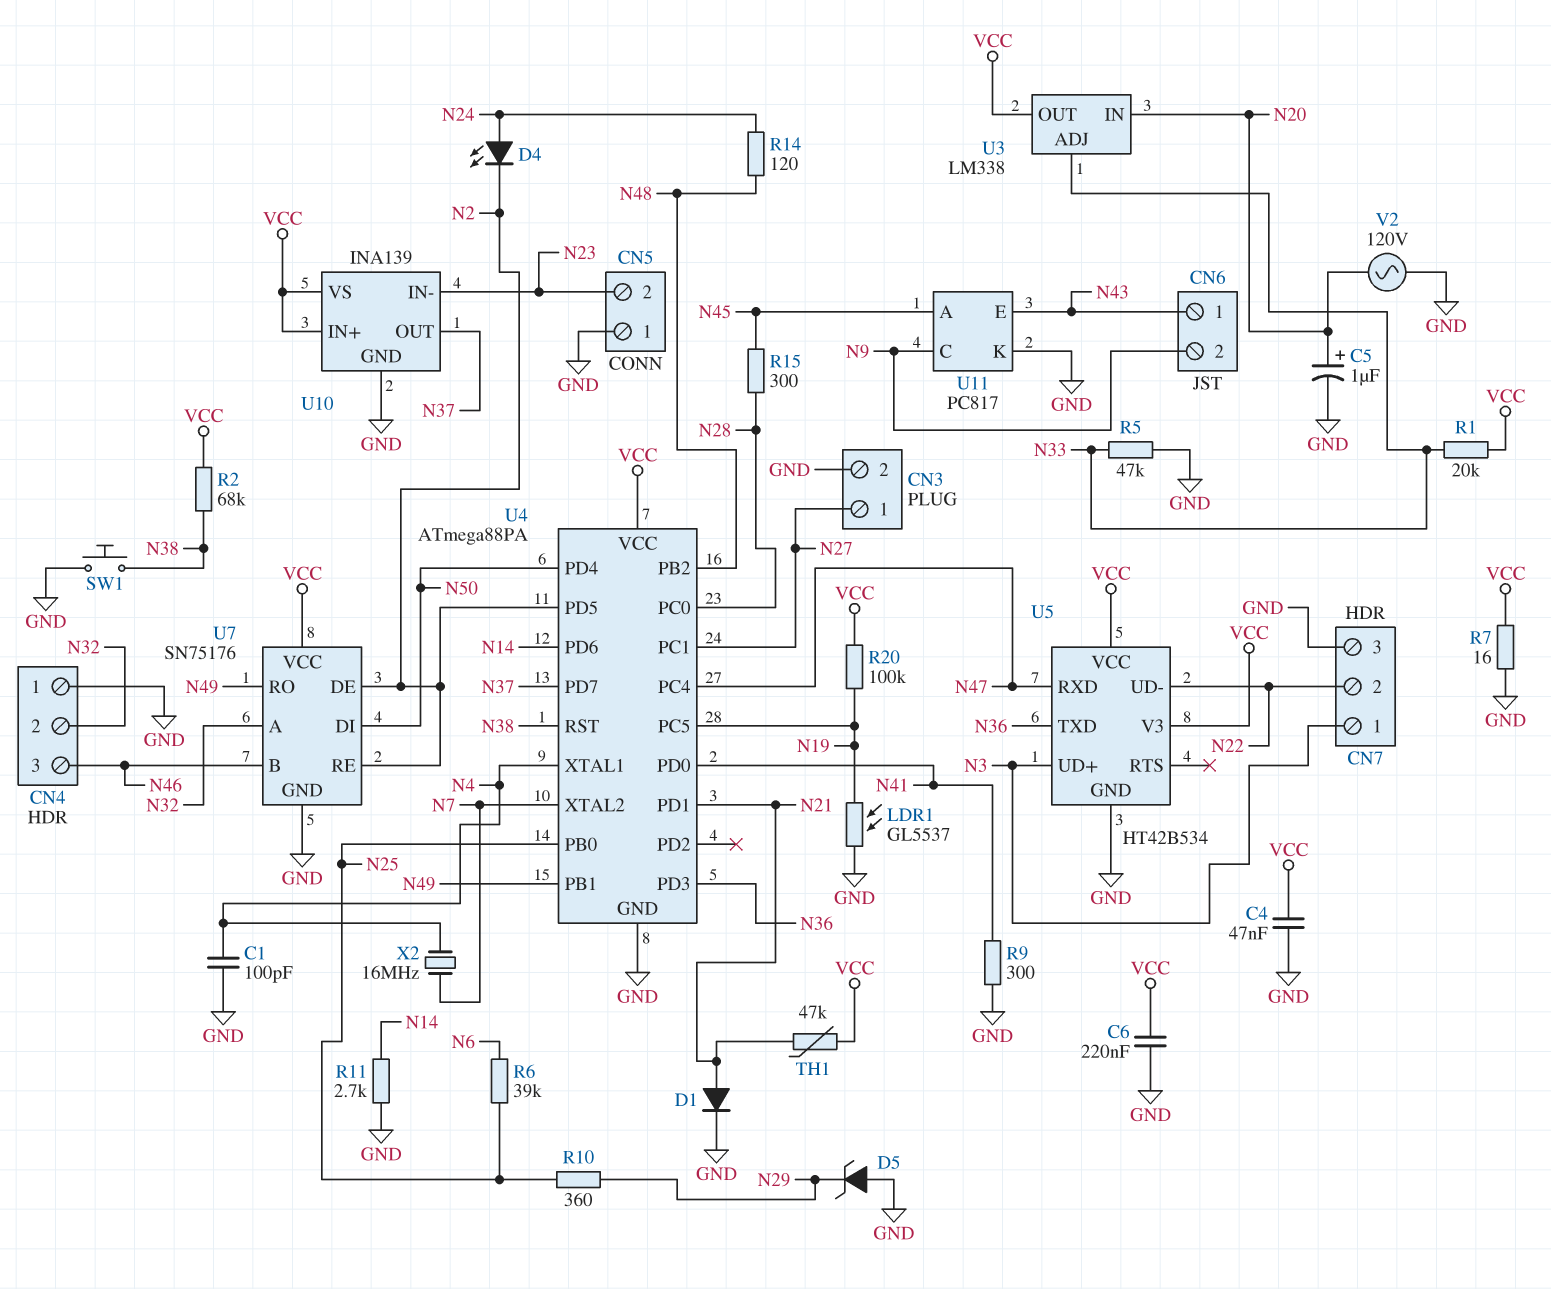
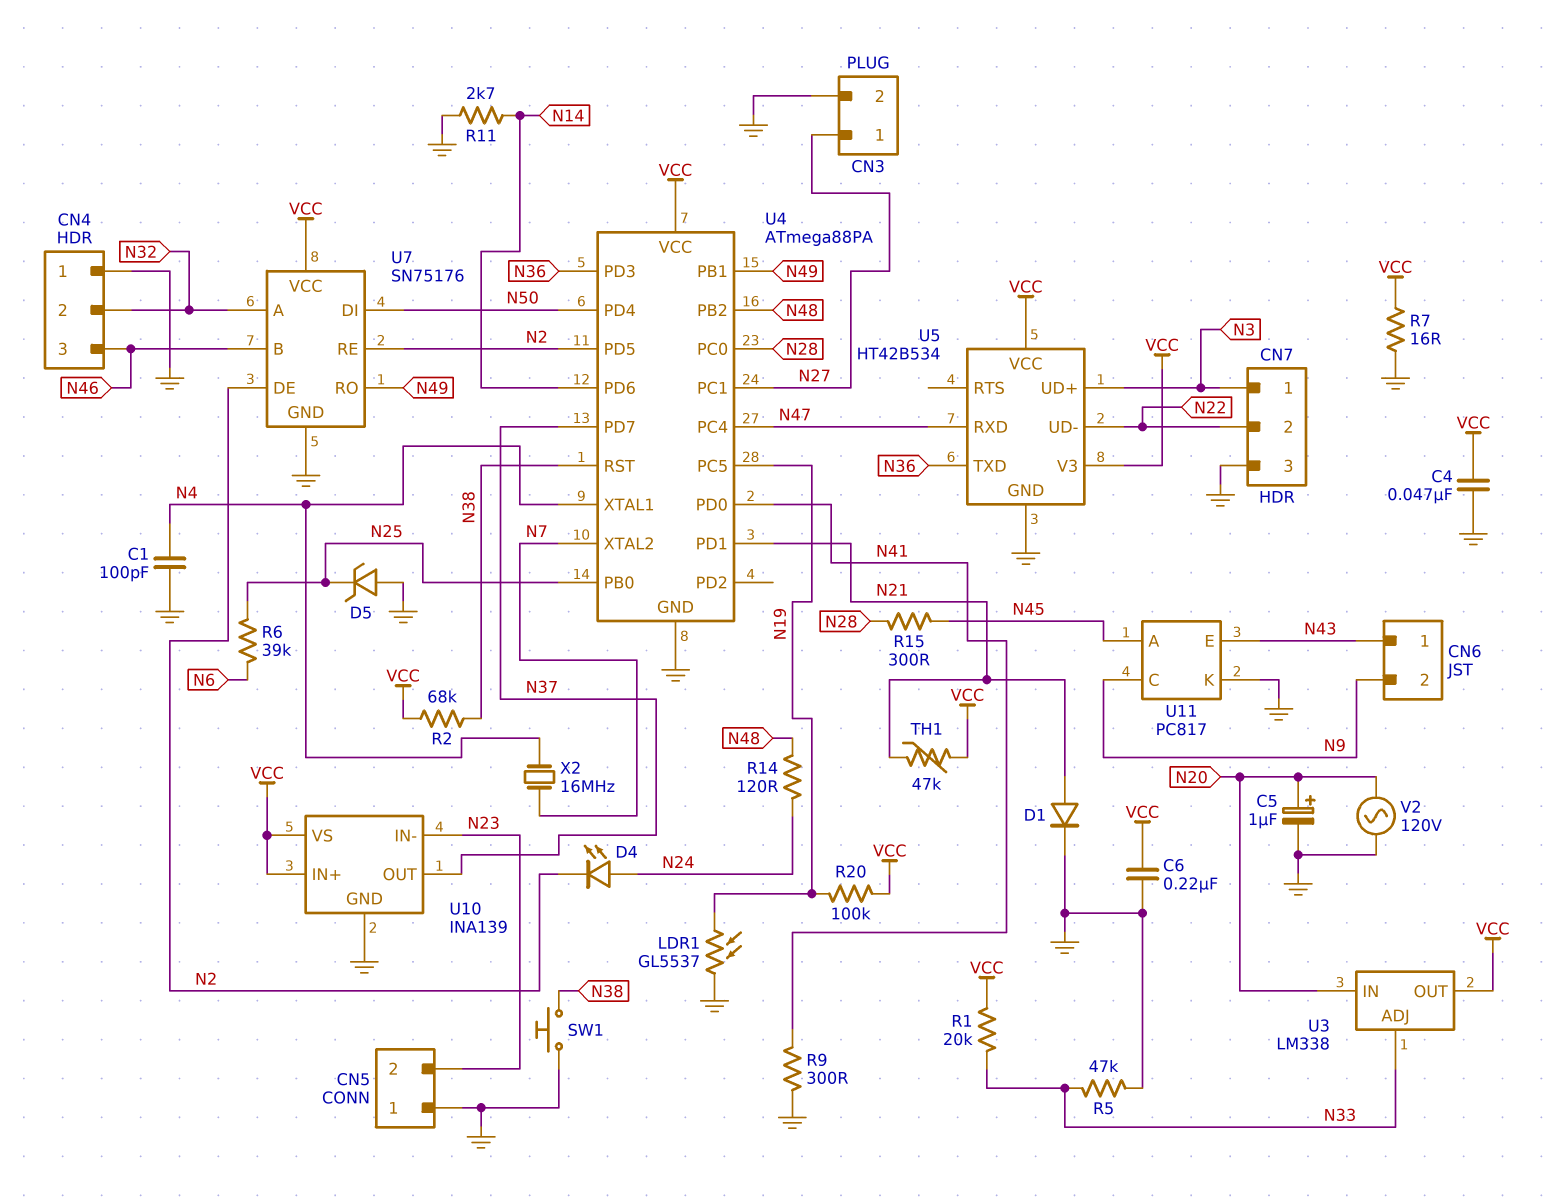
D5: zener (A GND, K N29) -> zener (A GND, K N25)
R10: 360 (N25, N29) -> none

